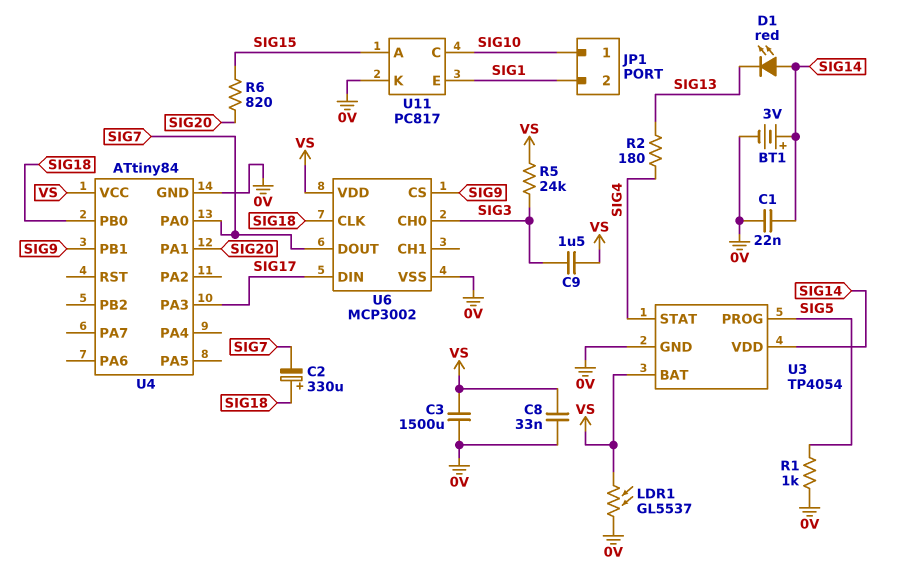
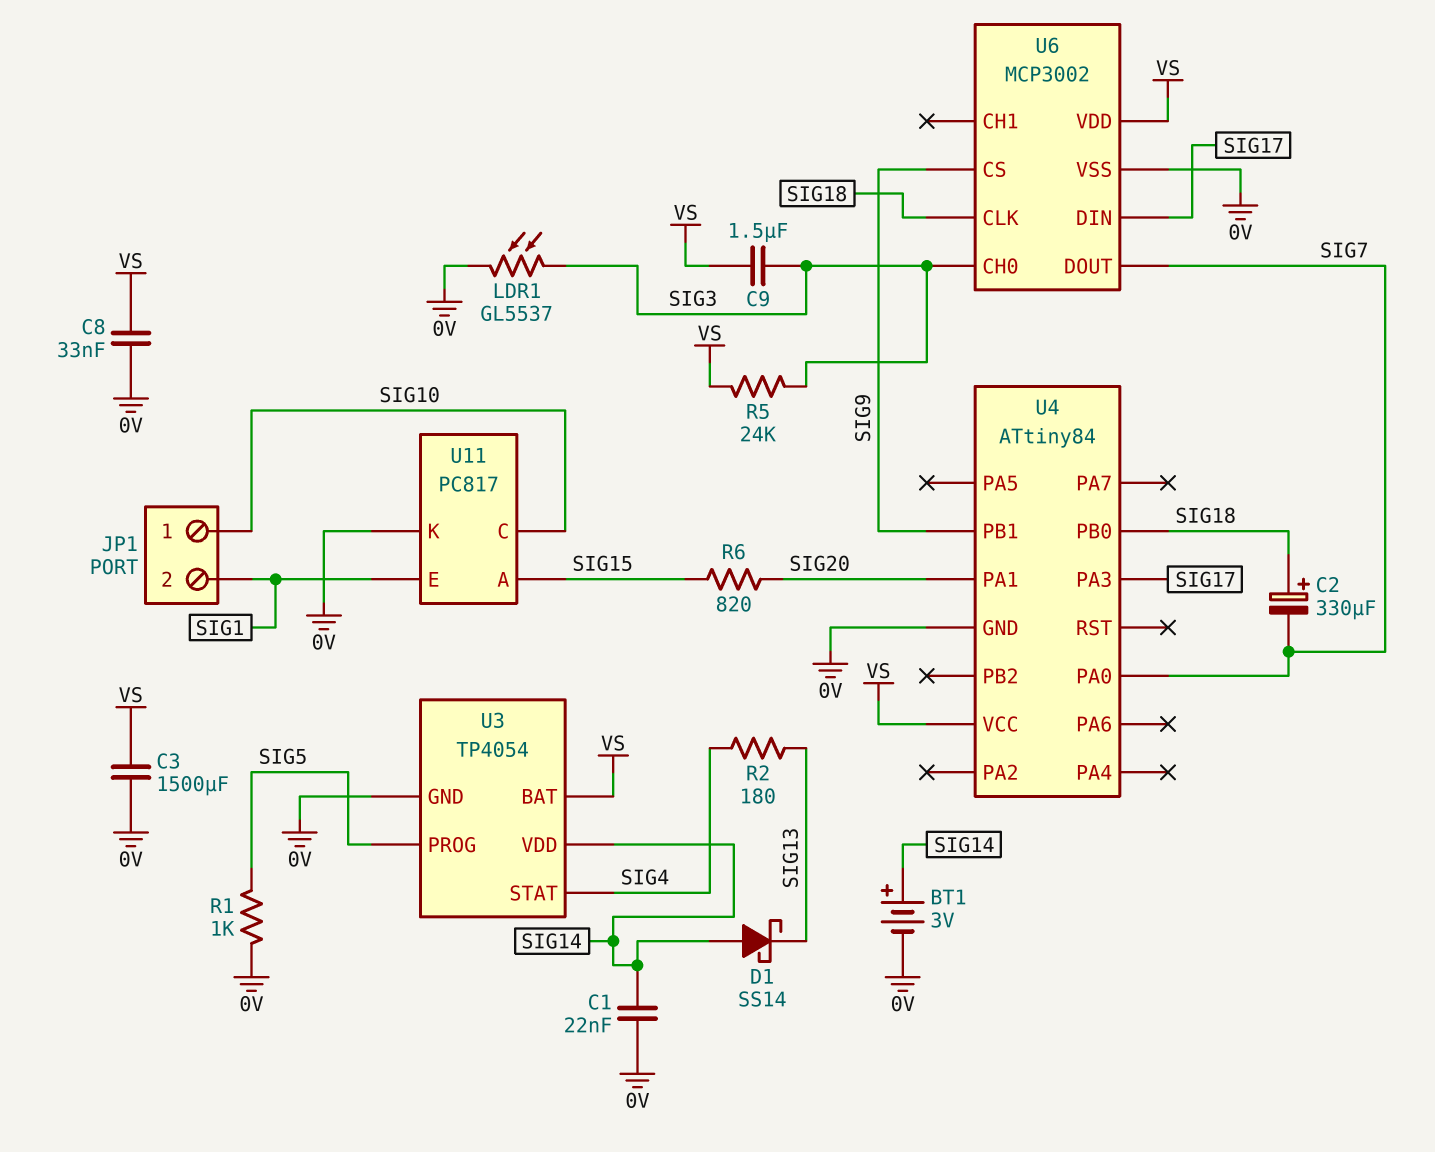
D1: LED red (A SIG14, K SIG13) -> schottky SS14 (A SIG14, K SIG13)
LDR1: GL5537 (0V, VS) -> GL5537 (0V, SIG3)

